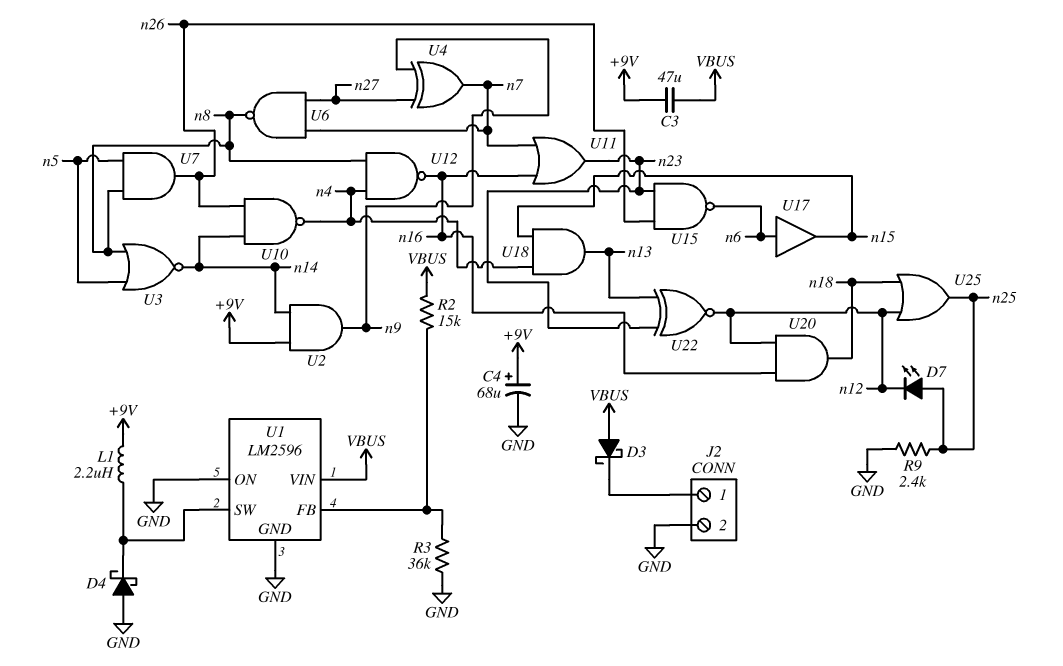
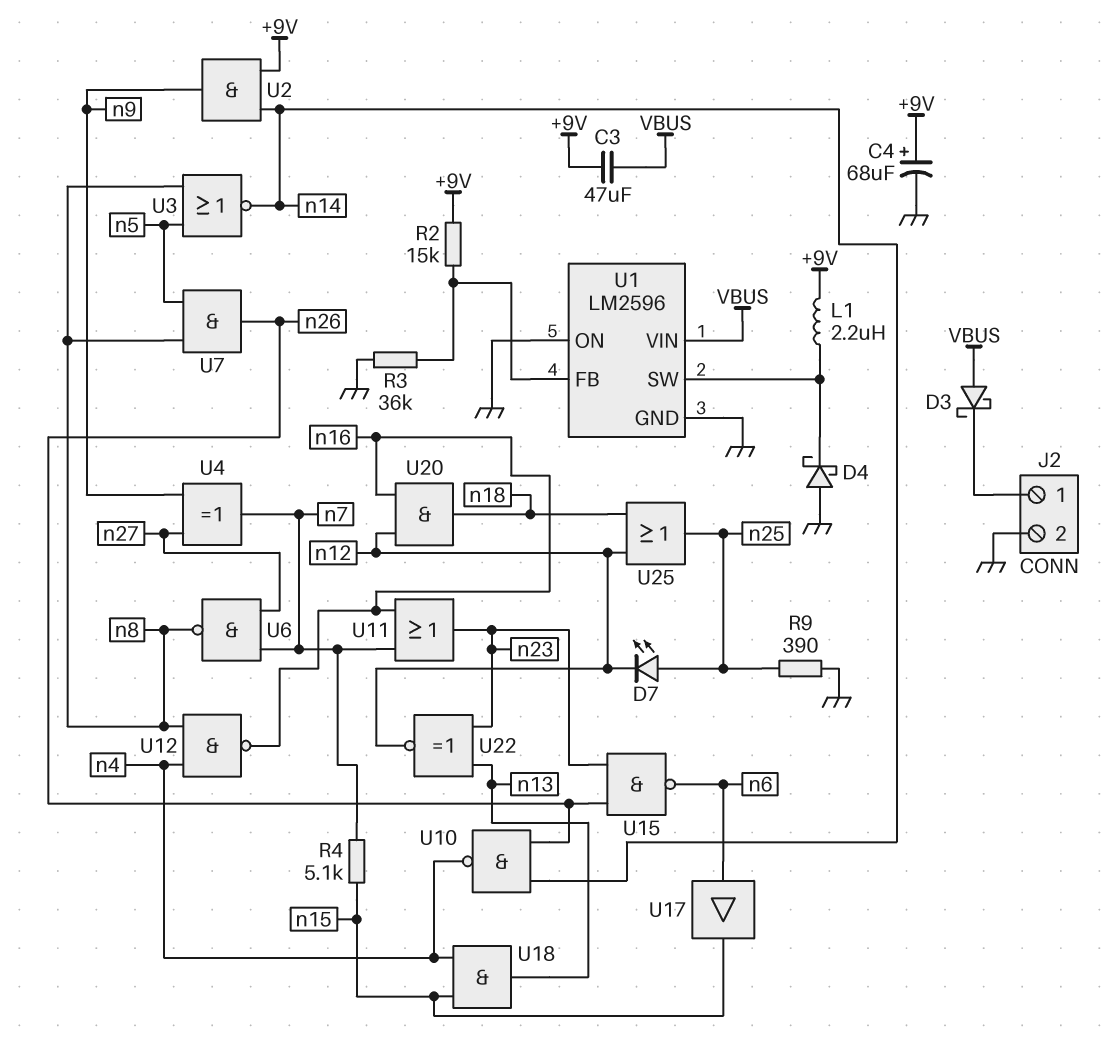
R2: 15k (U1/FB, VBUS) -> 15k (+9V, U1/FB)
R4: none -> 5.1k (n7, n15)
R9: 2.4k (GND, n25) -> 390 (GND, n25)

